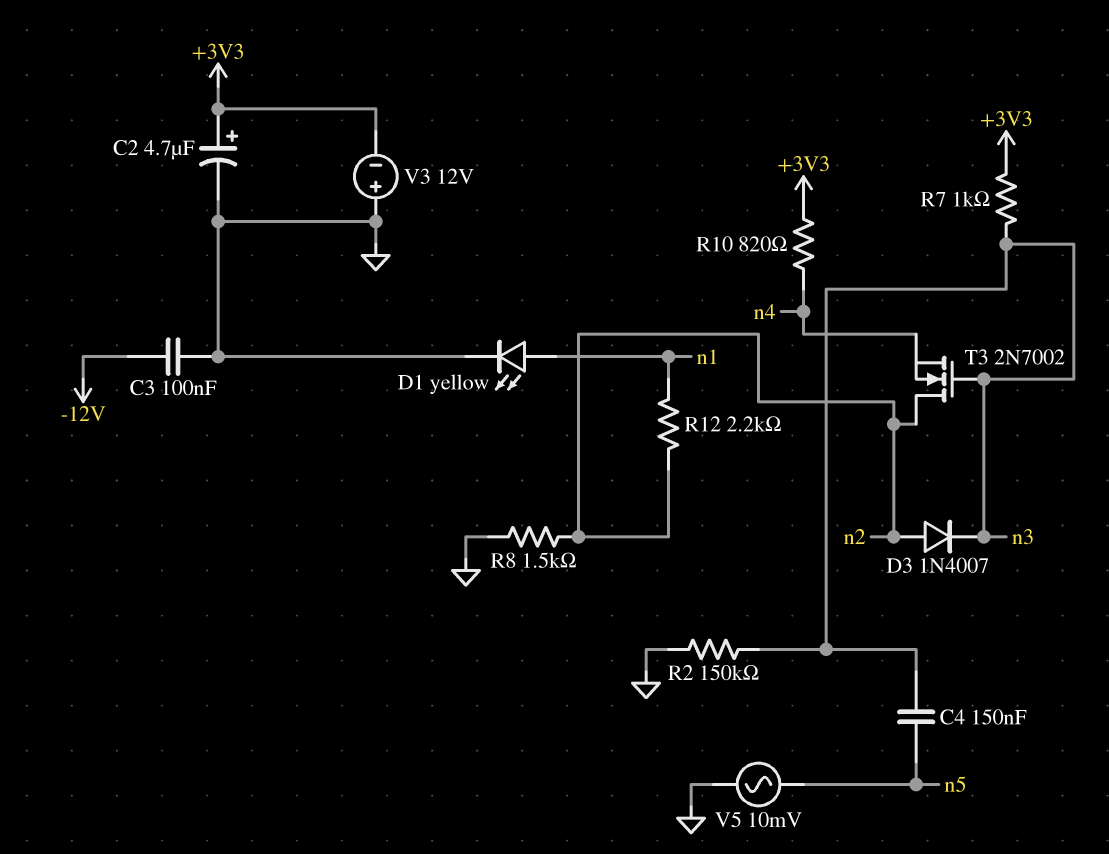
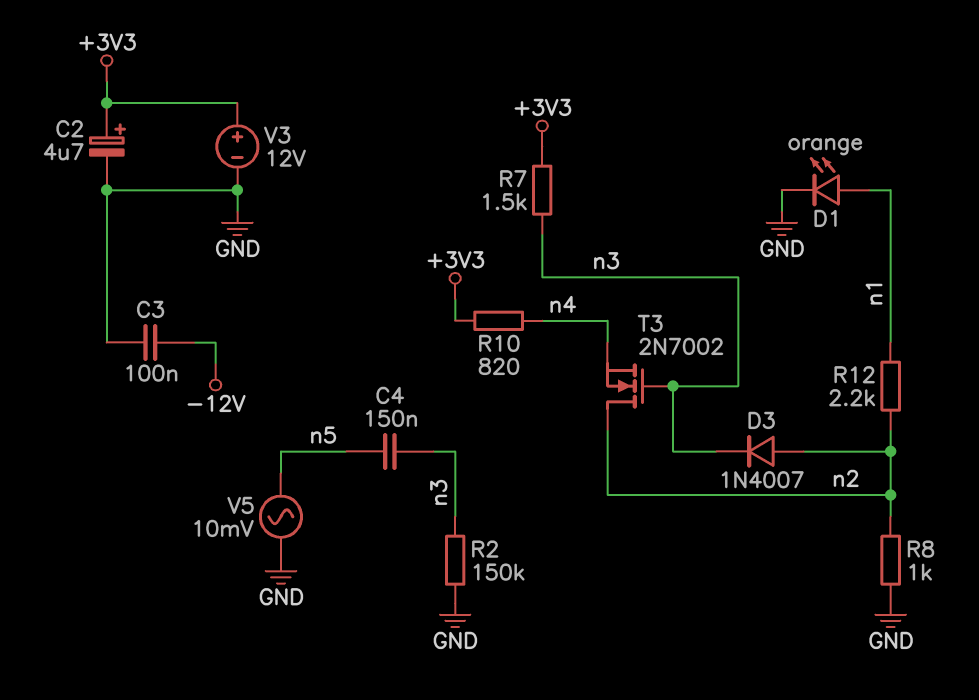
D1: LED yellow (A n1, K GND) -> LED orange (A n1, K GND)
R7: 1k (+3V3, n3) -> 1.5k (+3V3, n3)
R8: 1.5k (GND, n2) -> 1k (GND, n2)
V3: 12V (plus GND, minus +3V3) -> 12V (plus +3V3, minus GND)

